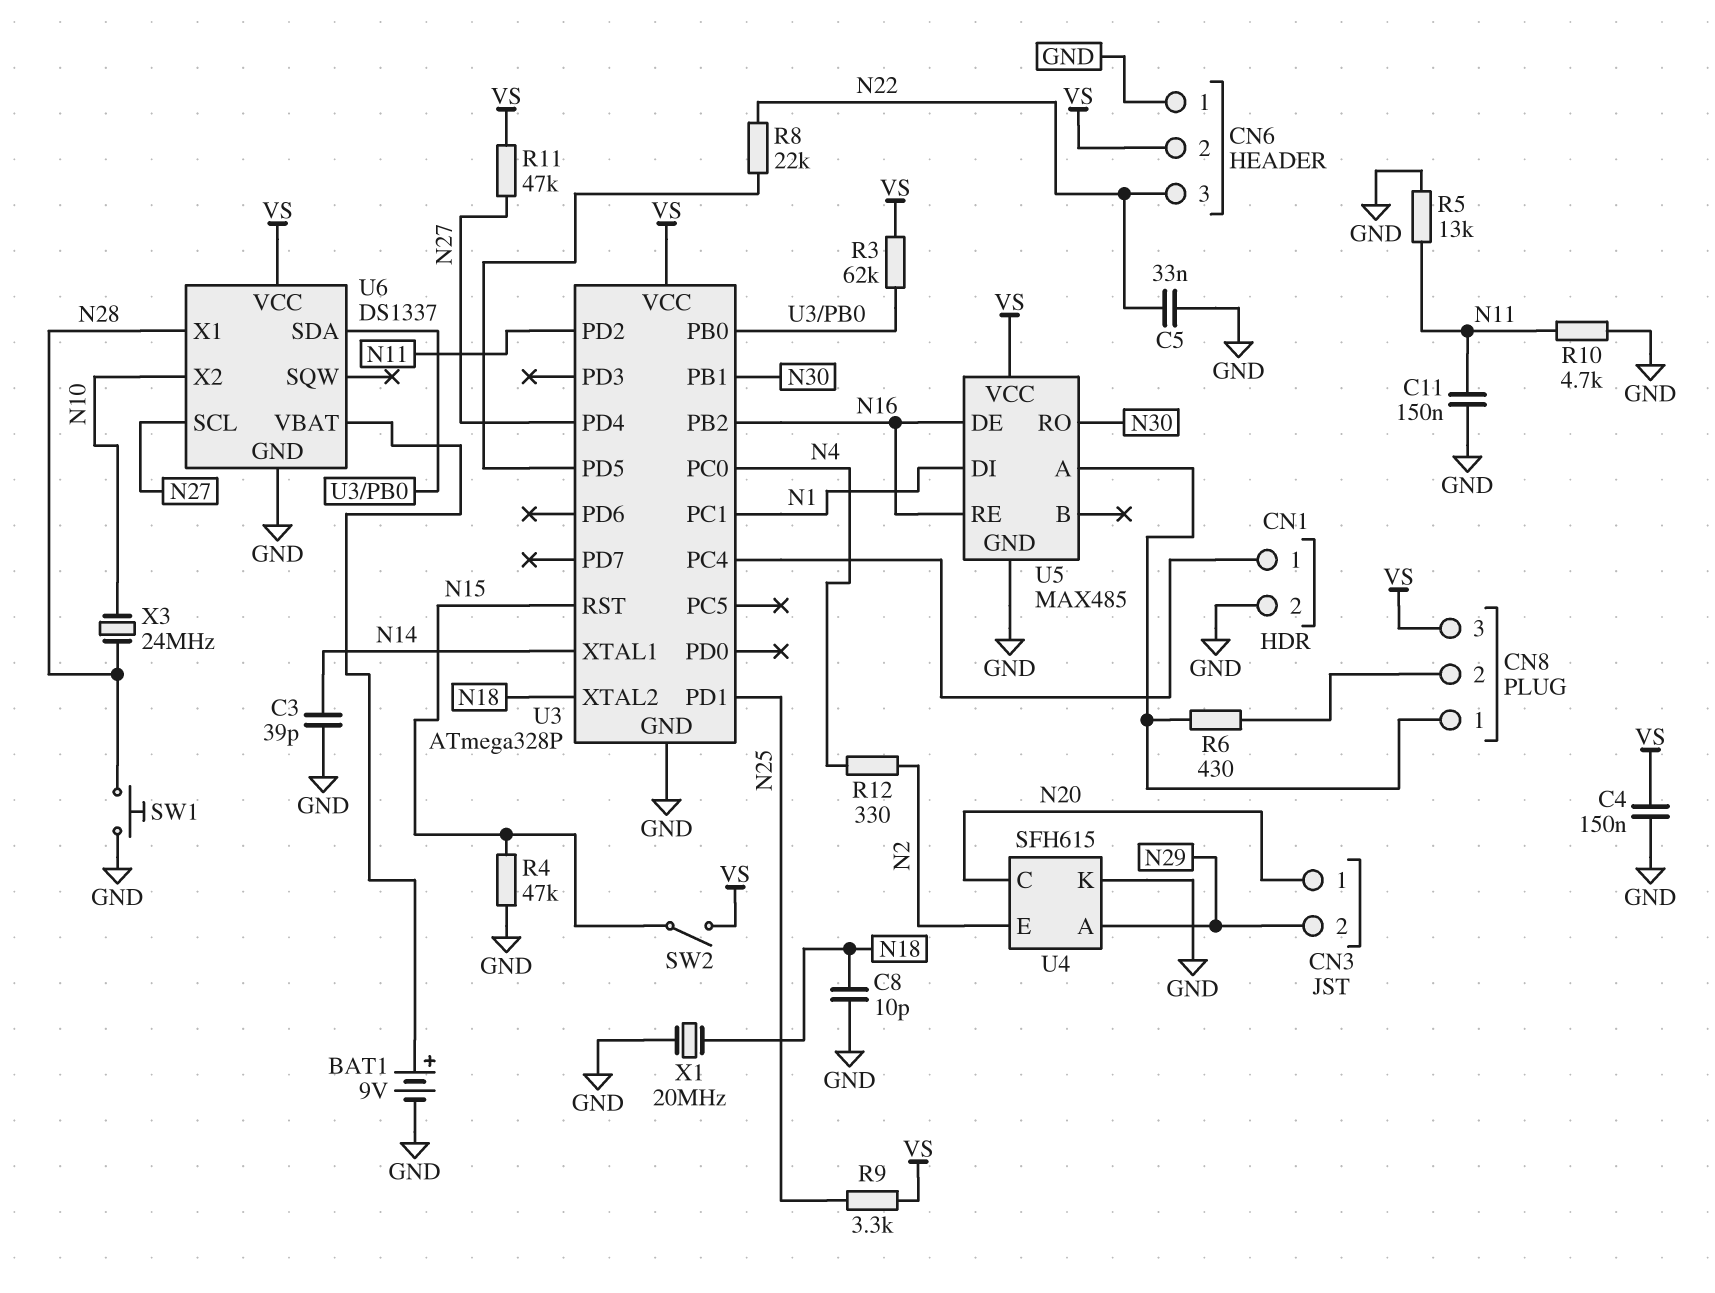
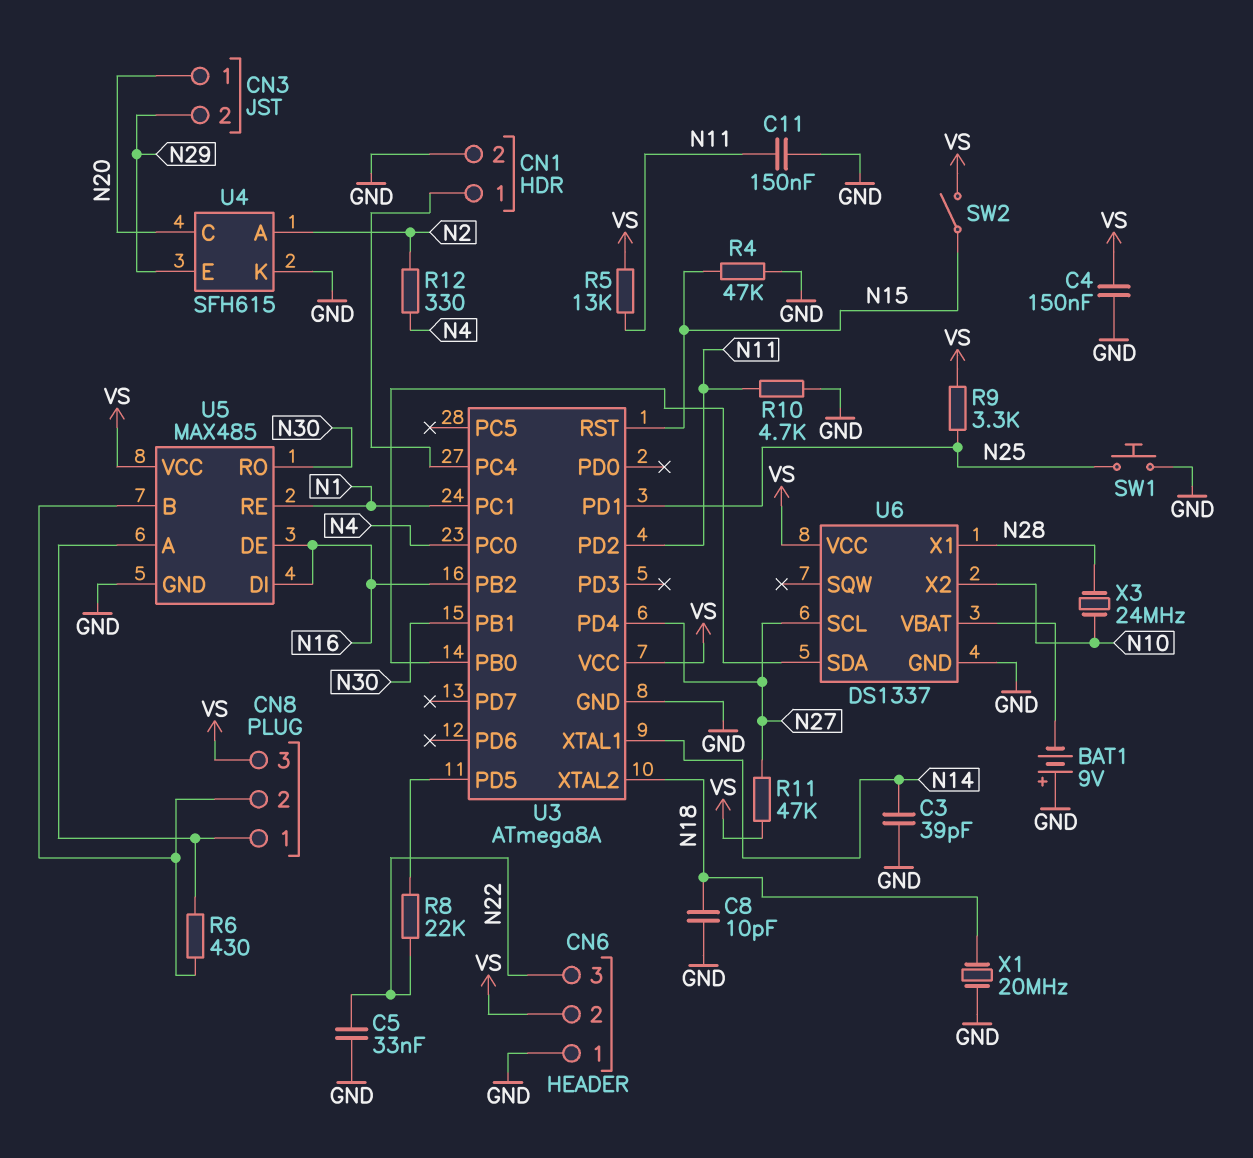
BAT1: 9V (plus U6/VBAT, minus GND) -> 9V (plus GND, minus U6/VBAT)
R3: 62k (U3/PB0, VS) -> none
R5: 13k (GND, N11) -> 13k (N11, VS)
SW1: button (GND, N28) -> button (GND, N25)
U3: ATmega328P -> ATmega8A
U4 pin A: N29 -> N2
U4 pin E: N2 -> N29
U5 pin B: none -> CN8/2
U5 pin DI: N1 -> N16
U5 pin RE: N16 -> N1

